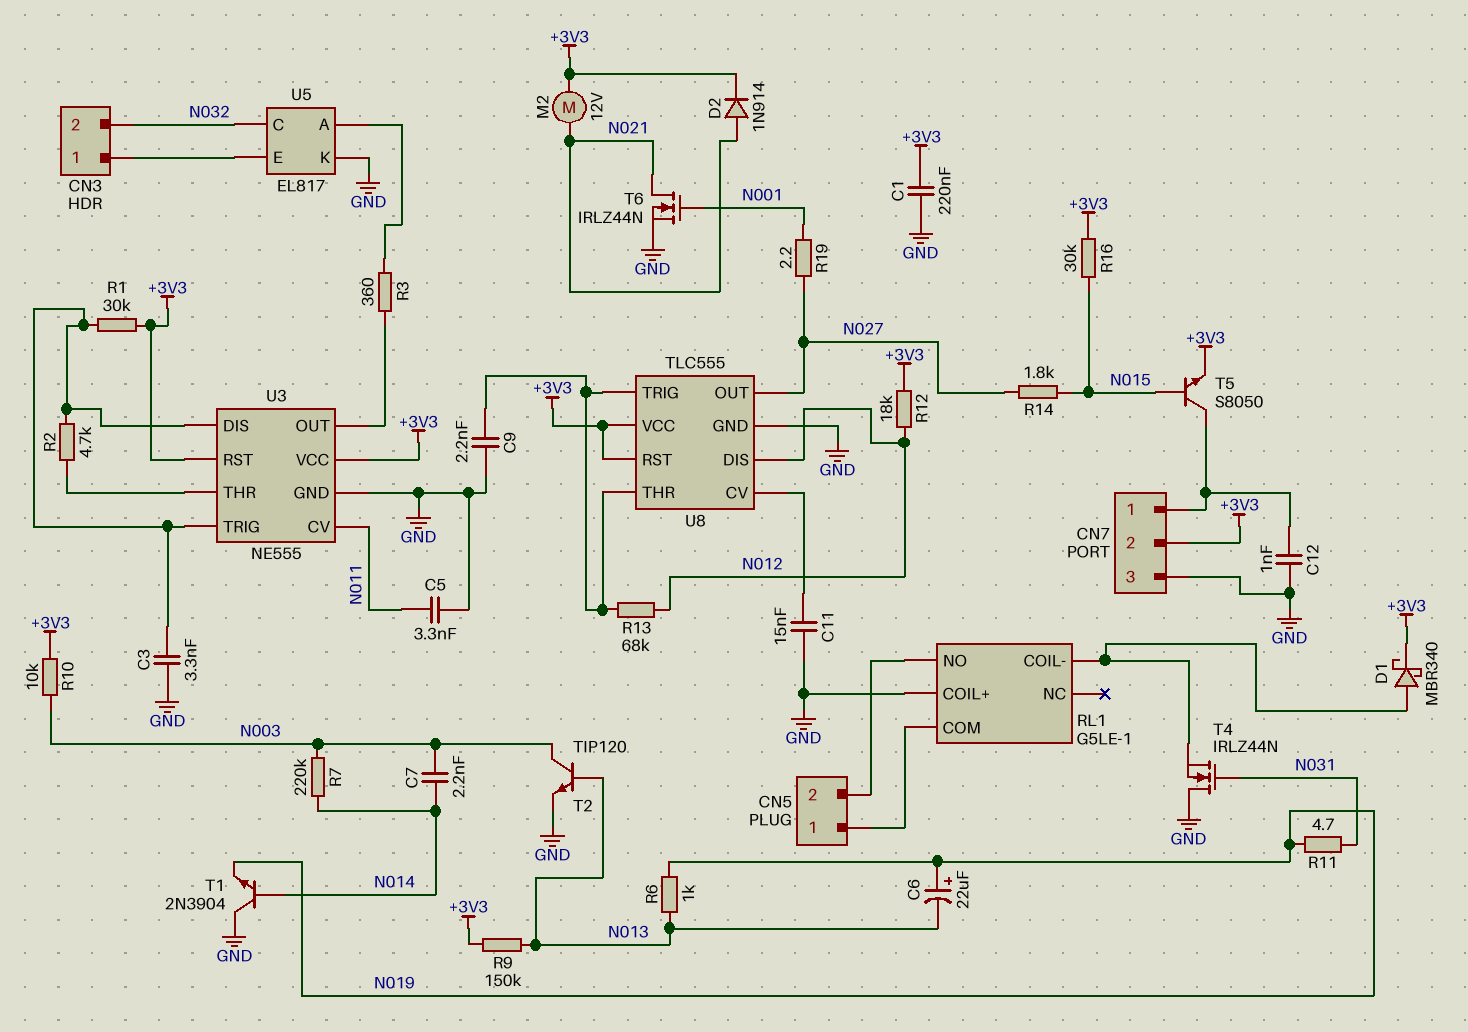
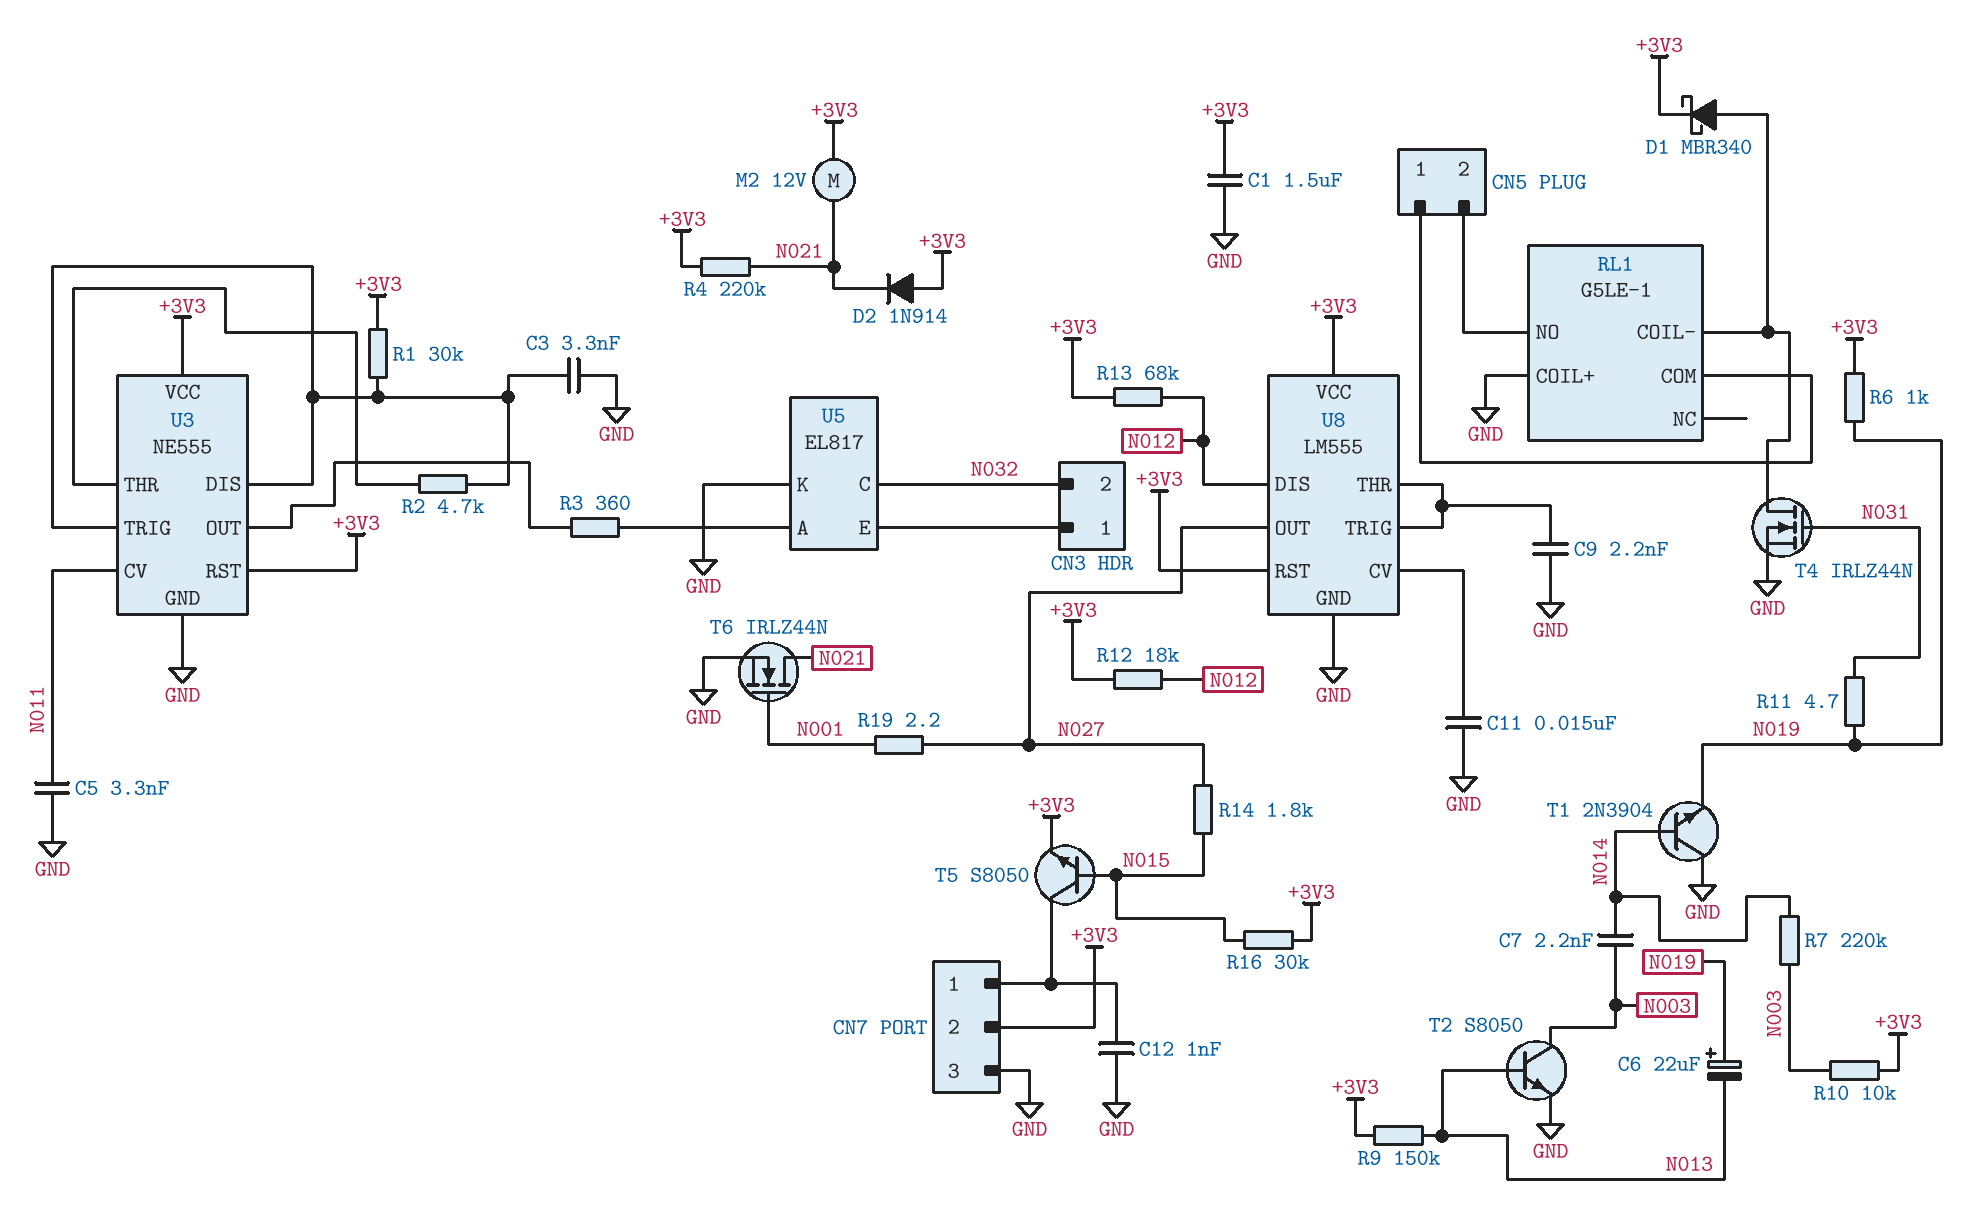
C1: 220nF (+3V3, GND) -> 1.5uF (+3V3, GND)
D2: diode 1N914 (A N021, K +3V3) -> diode 1N914 (A +3V3, K N021)
R4: none -> 220k (+3V3, N021)
R6: 1k (N013, N019) -> 1k (+3V3, N019)
R13: 68k (N012, U8/THR) -> 68k (+3V3, N012)
T2: NPN TIP120 (B N013, C N003, E GND) -> NPN S8050 (B N013, C N003, E GND)
T4: NMOS IRLZ44N (G N031, D GND, S RL1/COIL-) -> NMOS IRLZ44N (G N031, D RL1/COIL-, S GND)
U8: TLC555 -> LM555

